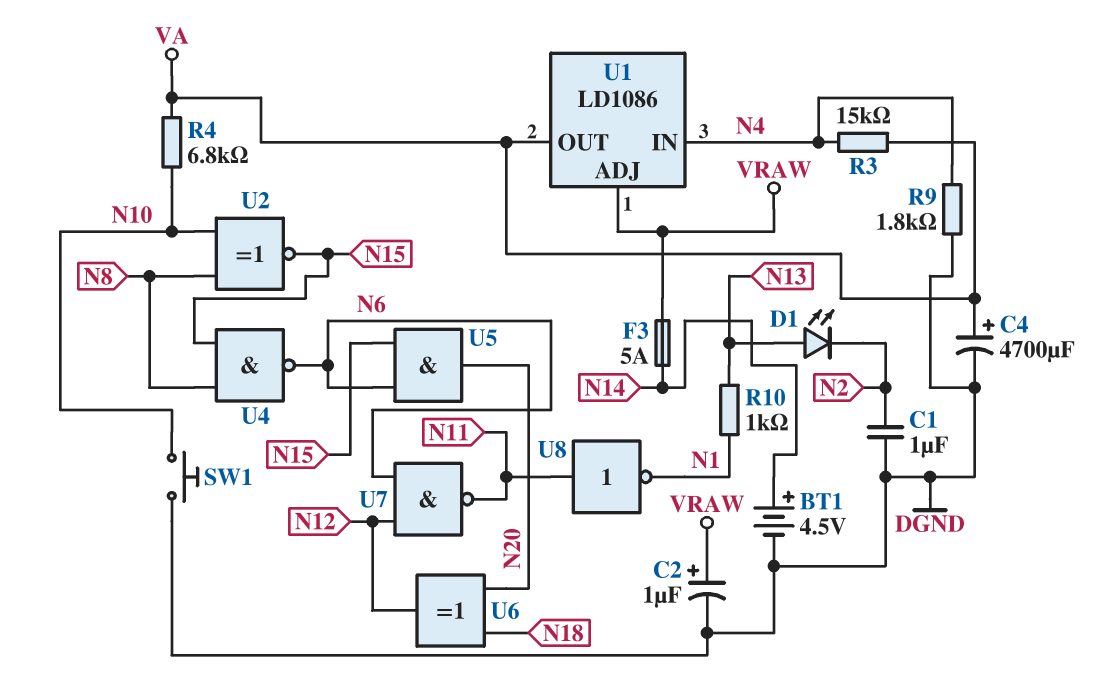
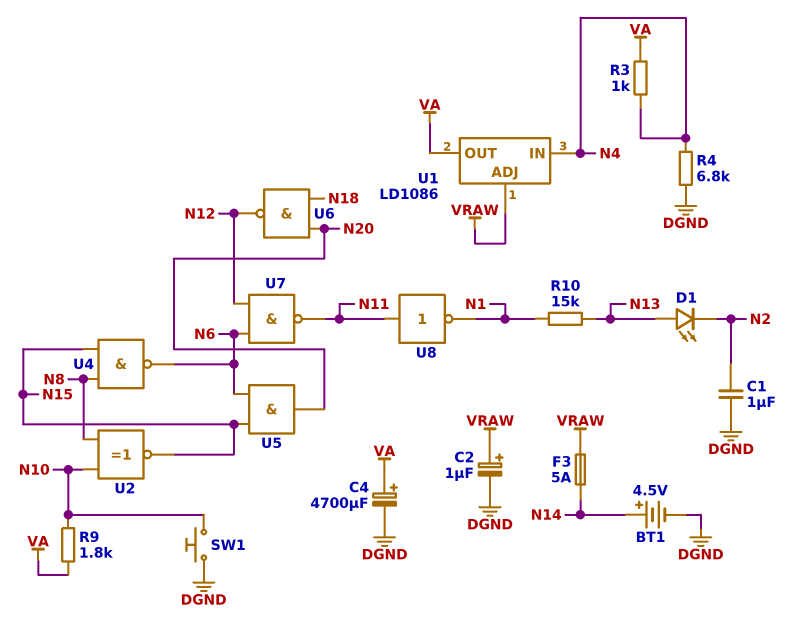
R3: 15k (N4, VA) -> 1k (N4, VA)
R4: 6.8k (N10, VA) -> 6.8k (DGND, N4)
R9: 1.8k (DGND, N4) -> 1.8k (N10, VA)
R10: 1k (N1, N13) -> 15k (N1, N13)
U6: XOR (in N18, in N20, out N12) -> NAND (in N18, in N20, out N12)

